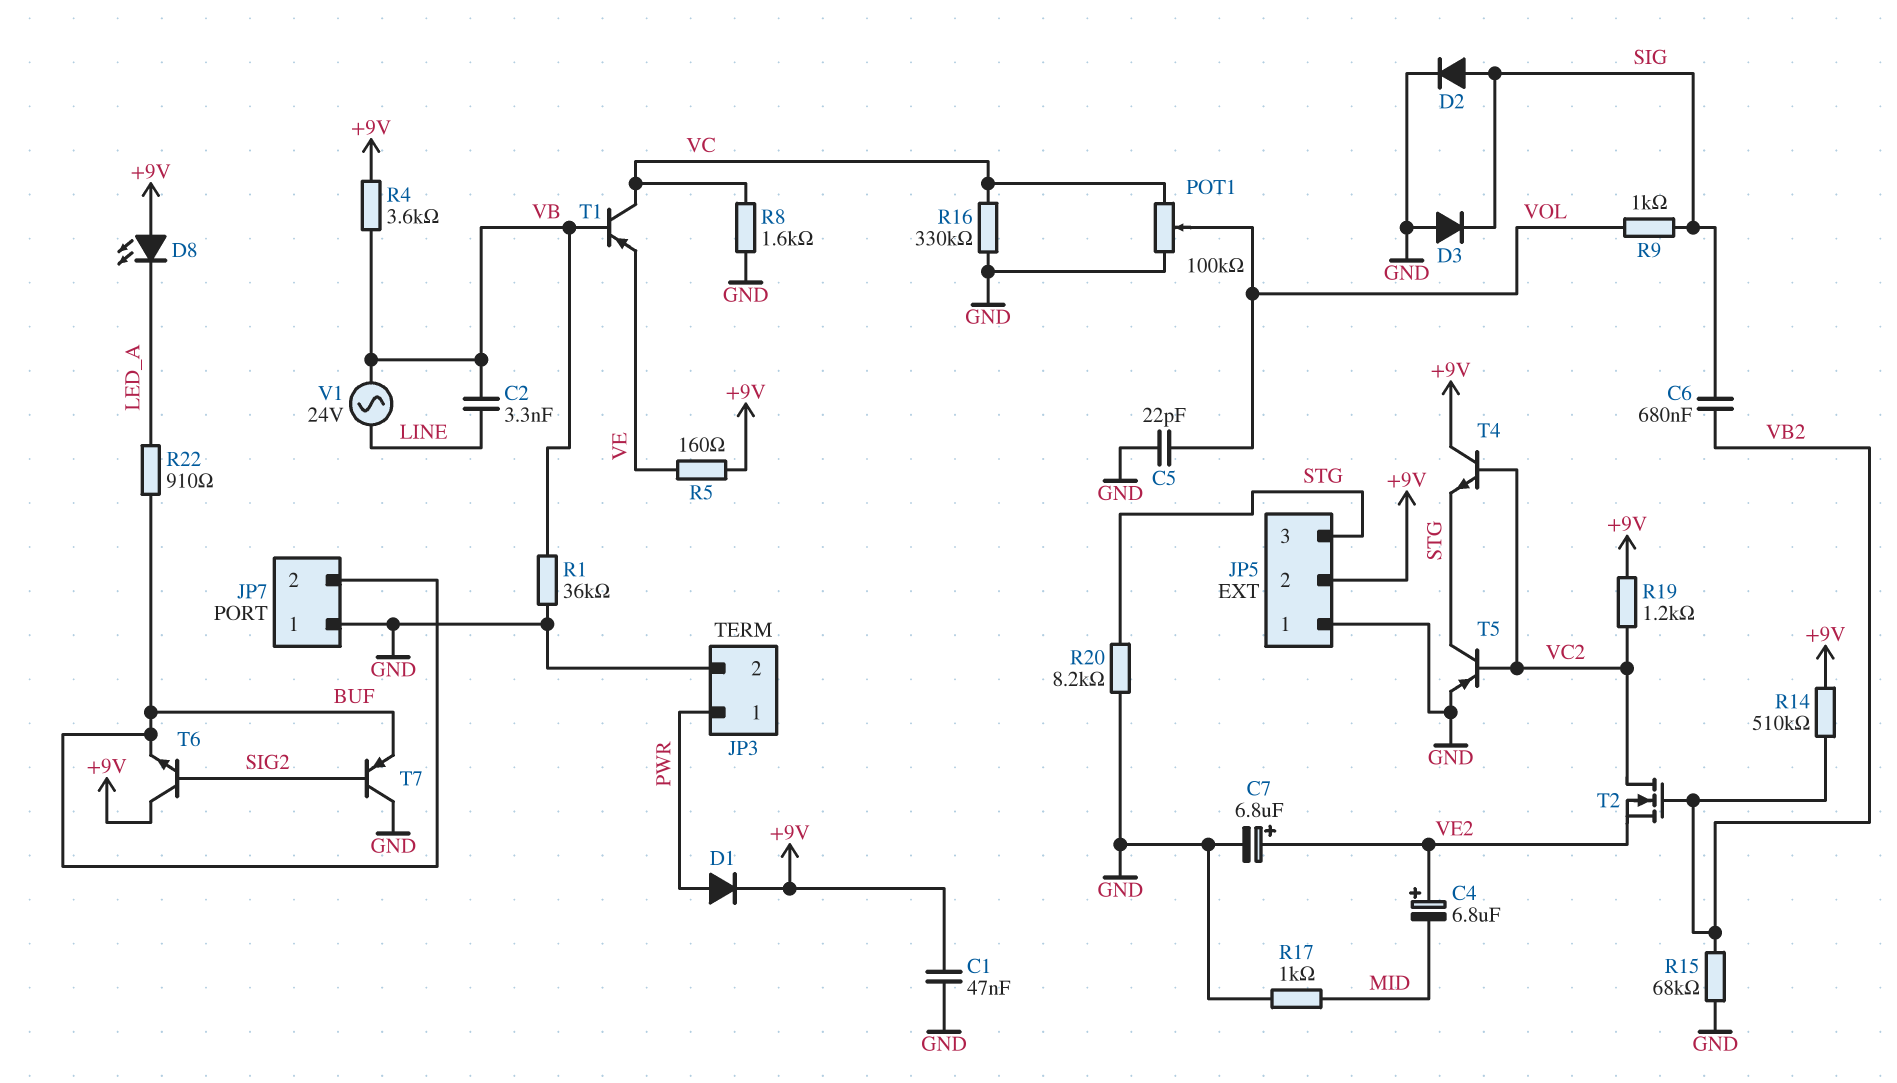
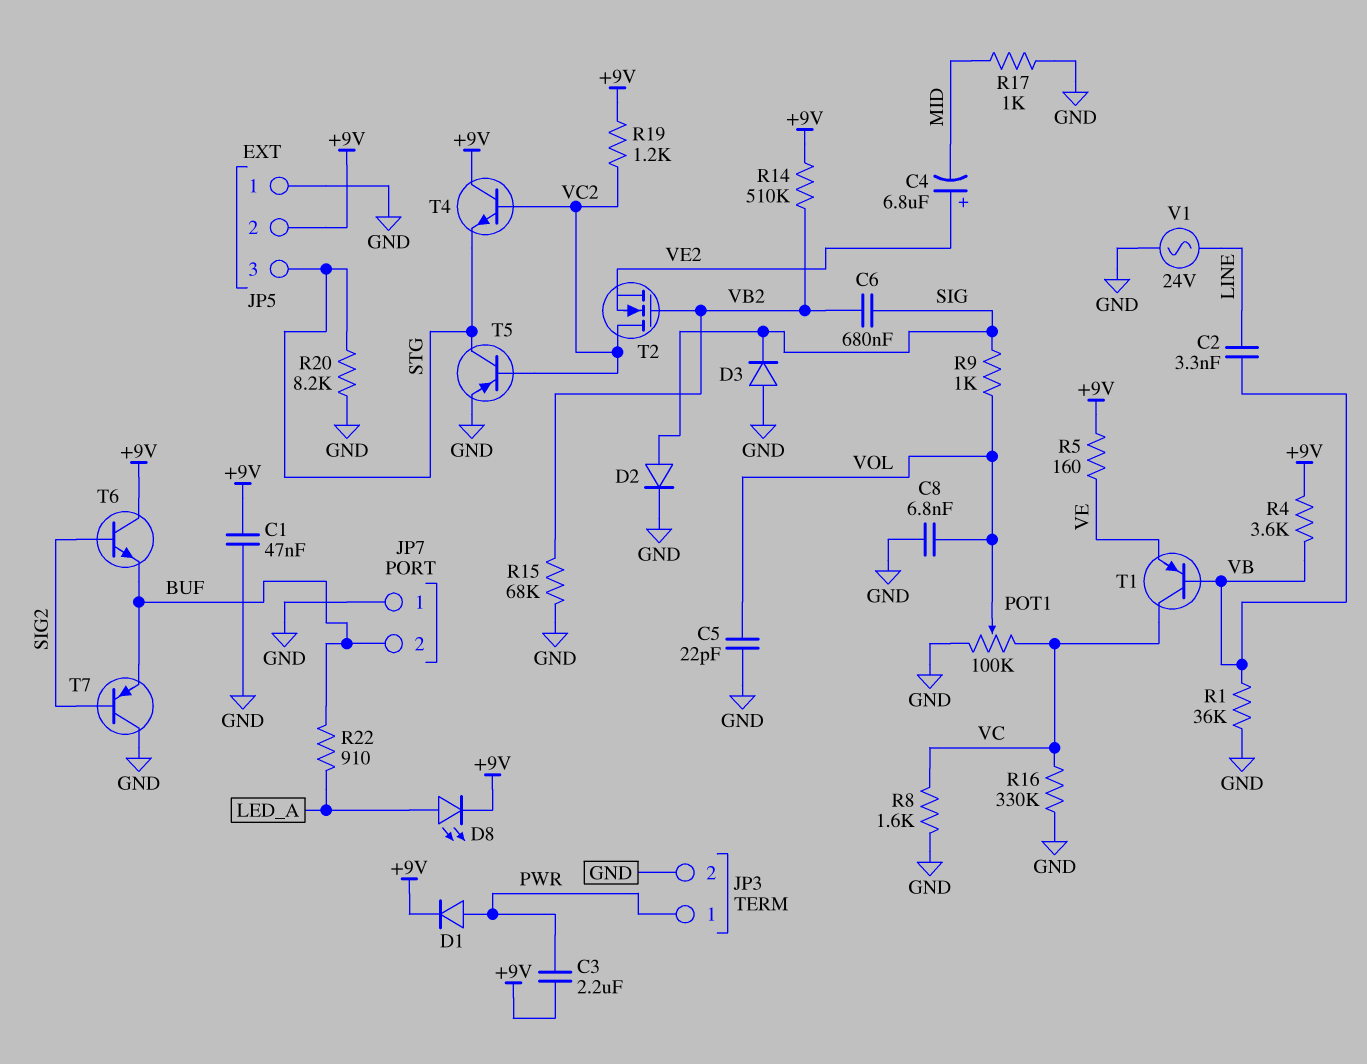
C3: none -> 2.2uF (+9V, PWR)
C7: 6.8uF (plus VE2, minus GND) -> none
C8: none -> 6.8nF (GND, VOL)
D8: LED (A +9V, K LED_A) -> LED (A LED_A, K +9V)
V1: AC 24V (LINE, VB) -> AC 24V (GND, LINE)

